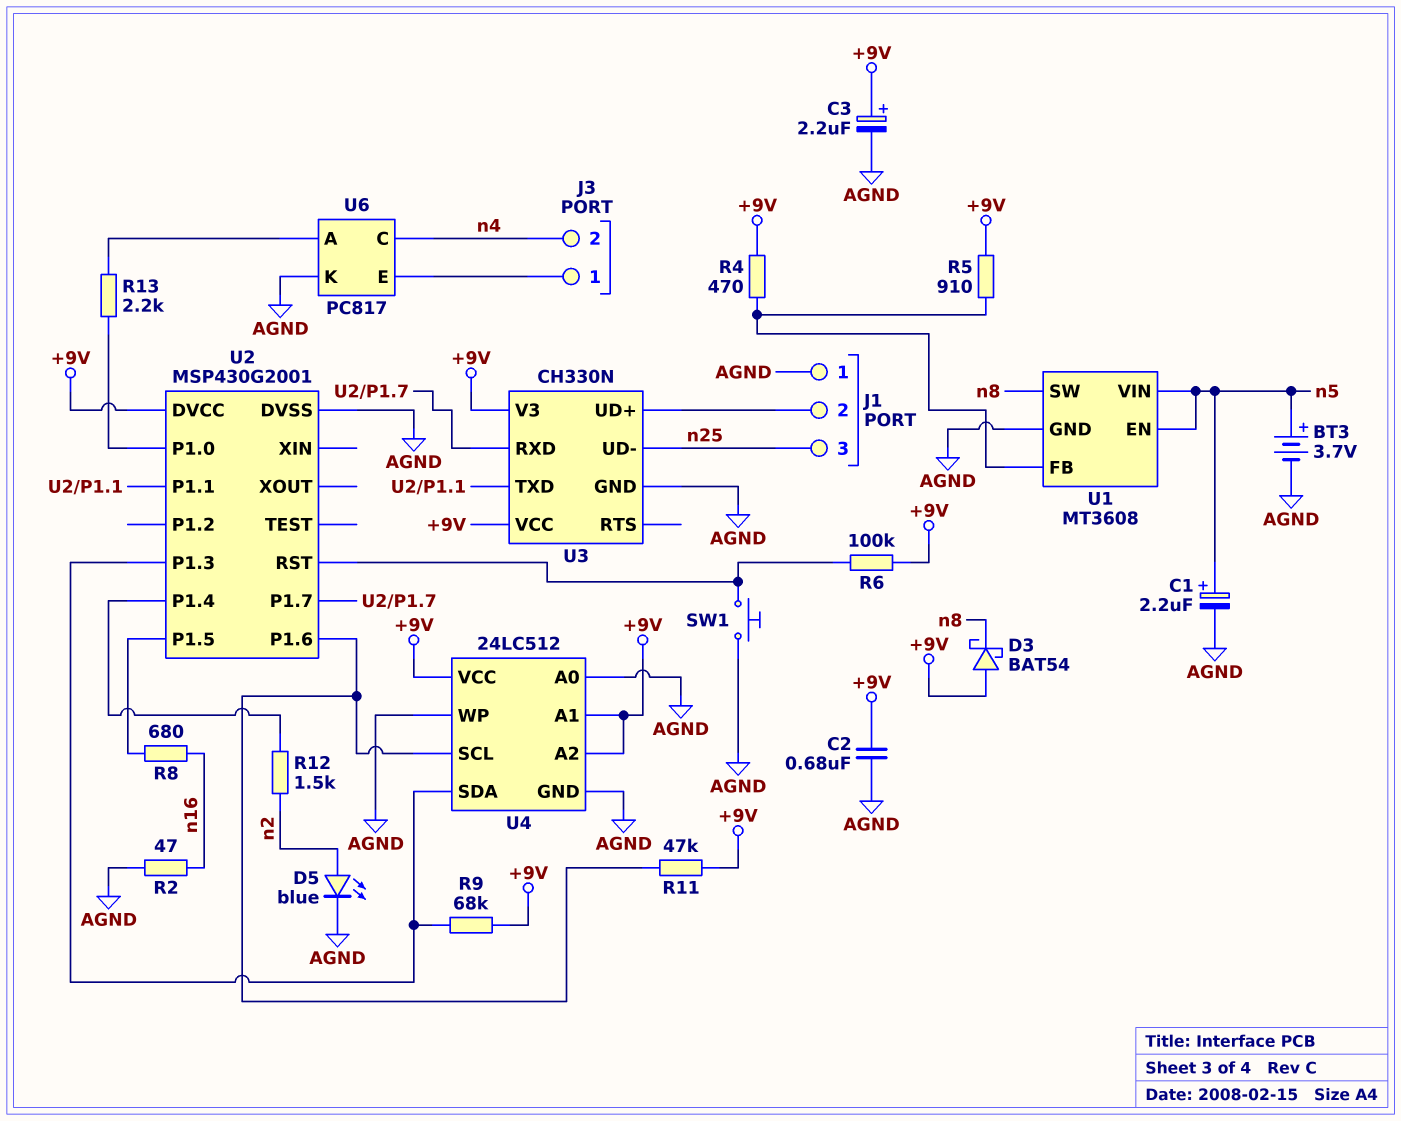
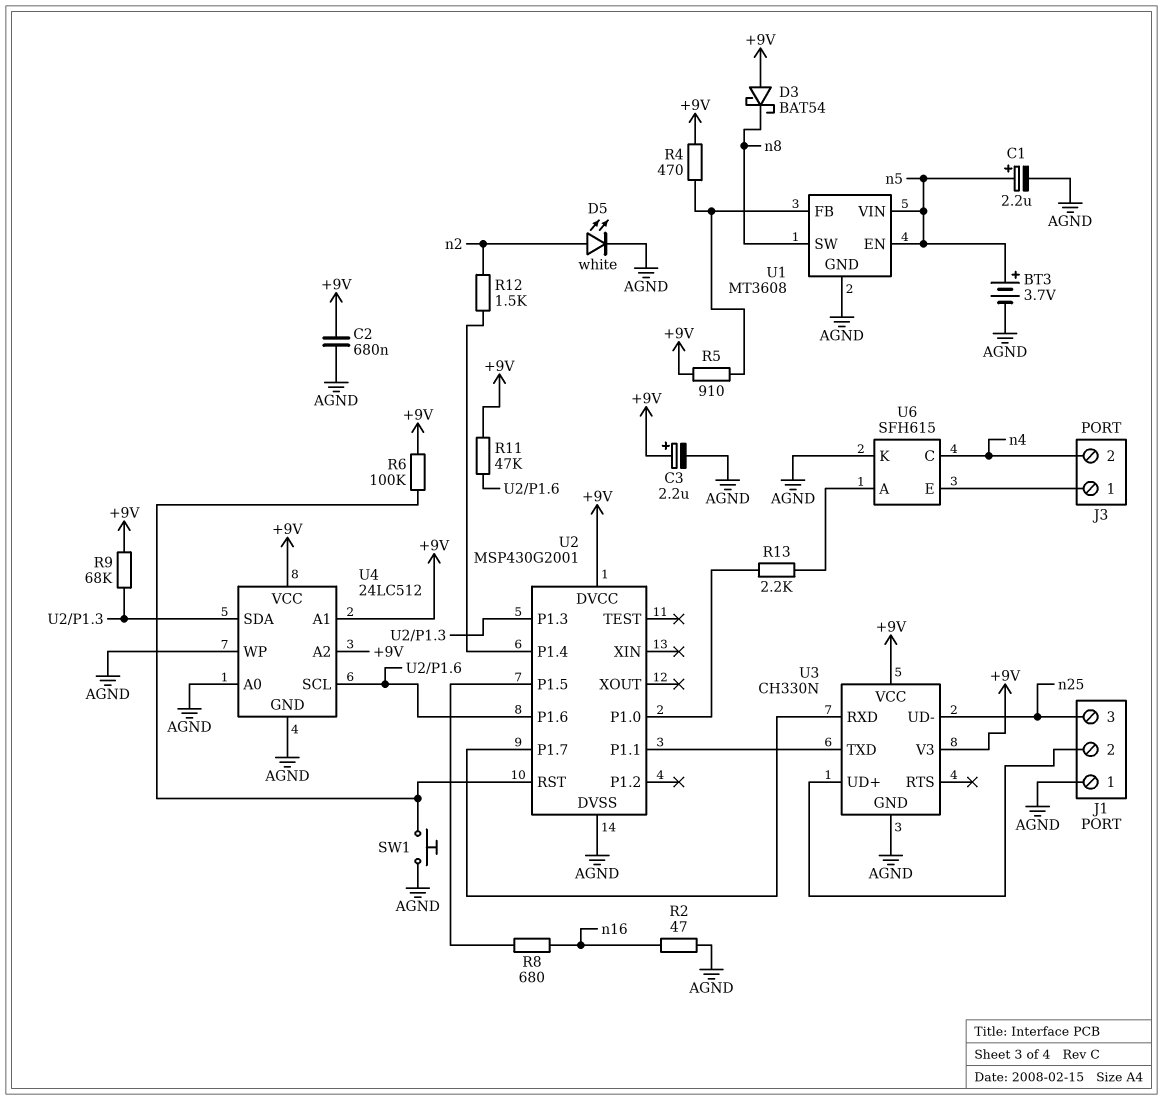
D5: LED blue (A n2, K AGND) -> LED white (A n2, K AGND)
U6: PC817 -> SFH615

